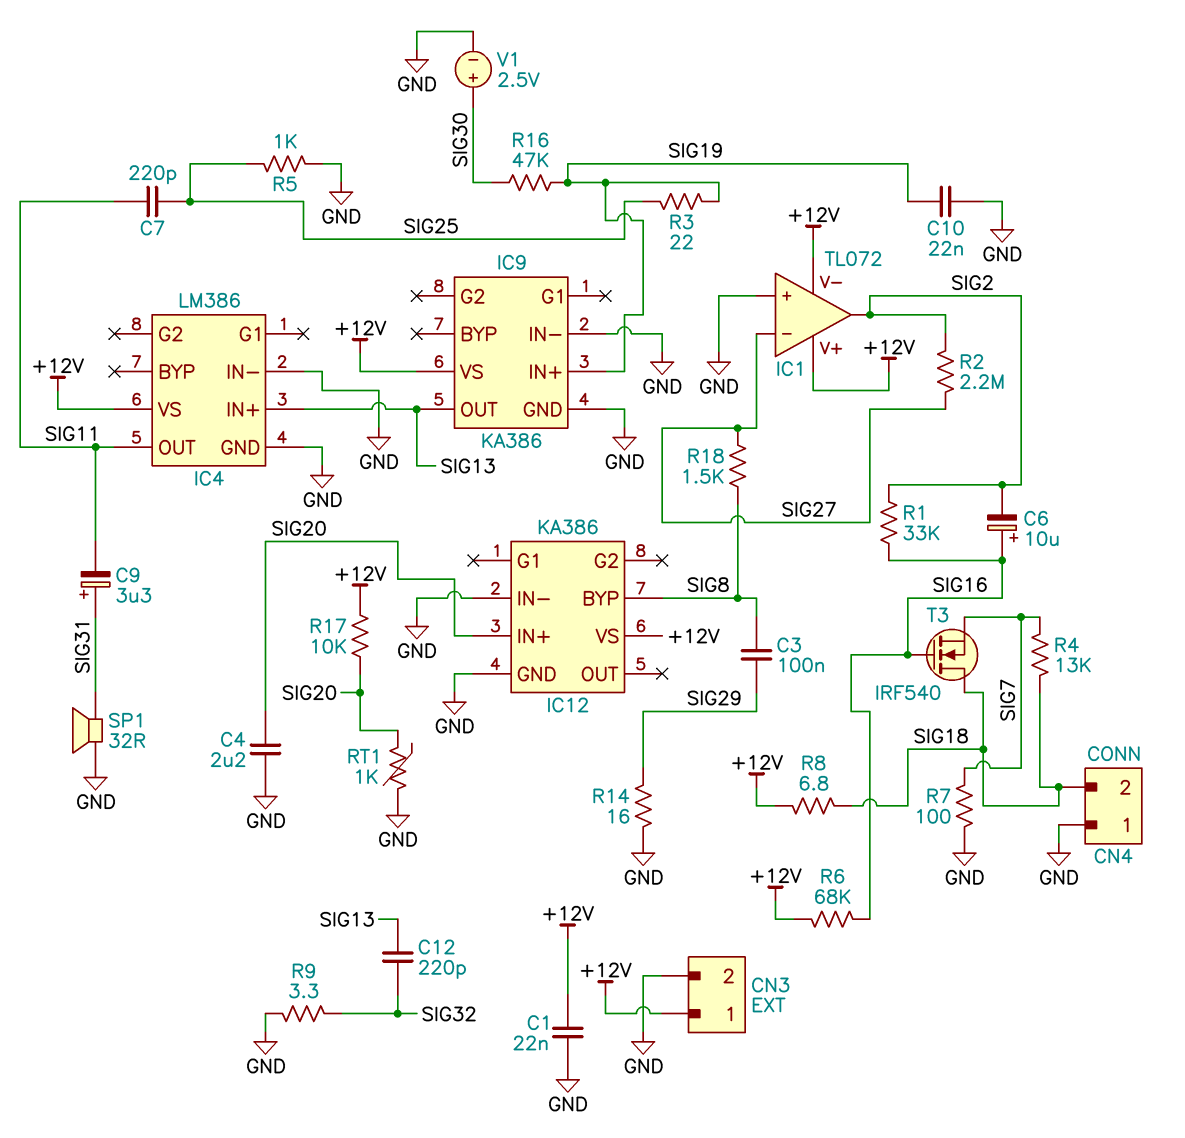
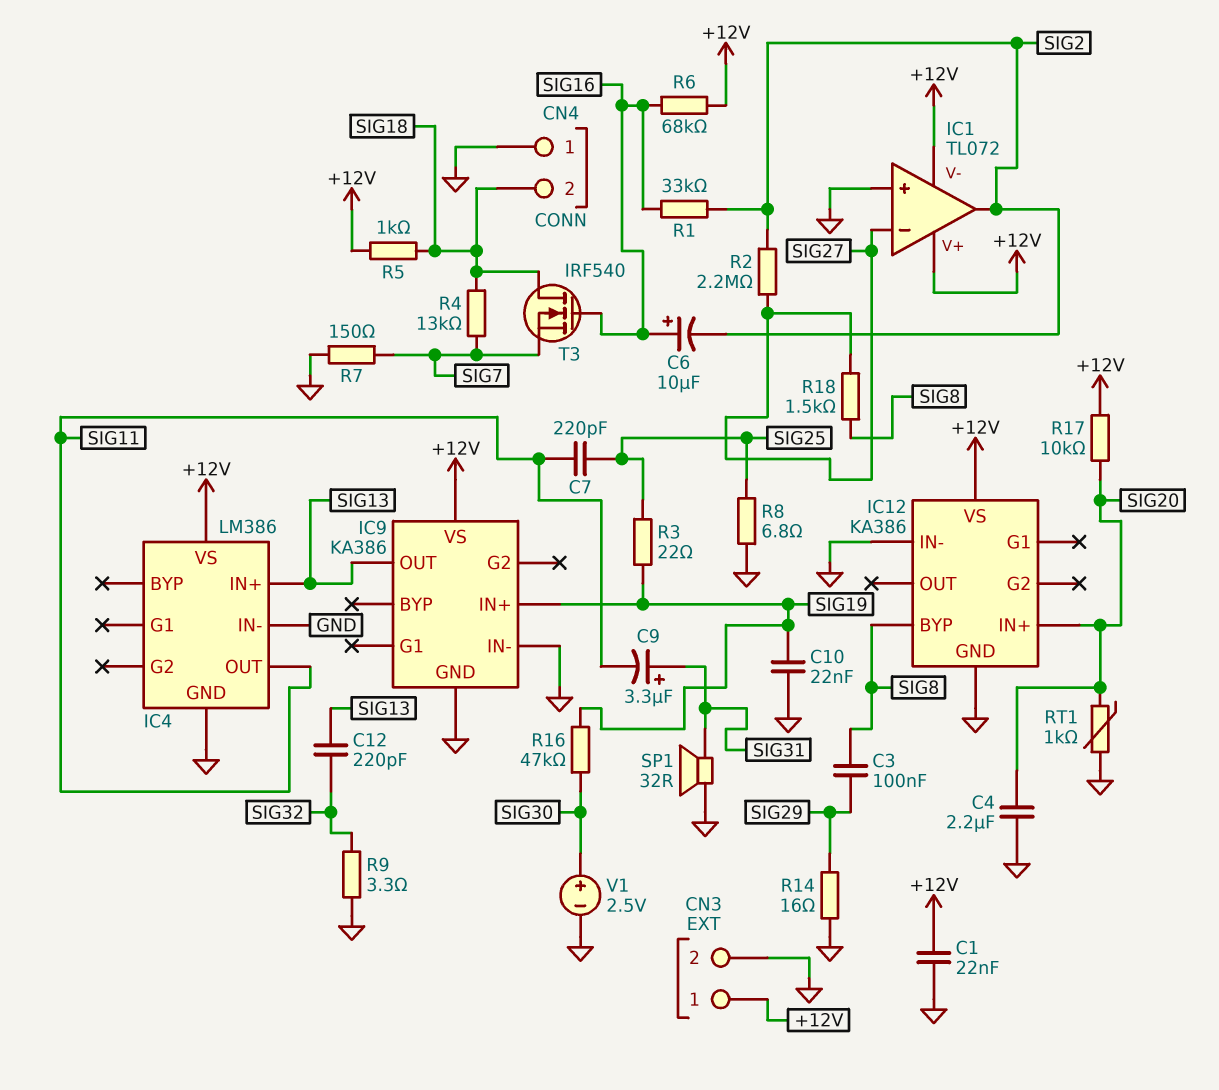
R5: 1k (GND, SIG25) -> 1k (+12V, SIG18)
R7: 100 (GND, SIG7) -> 150 (GND, SIG7)
R8: 6.8 (+12V, SIG18) -> 6.8 (GND, SIG25)

